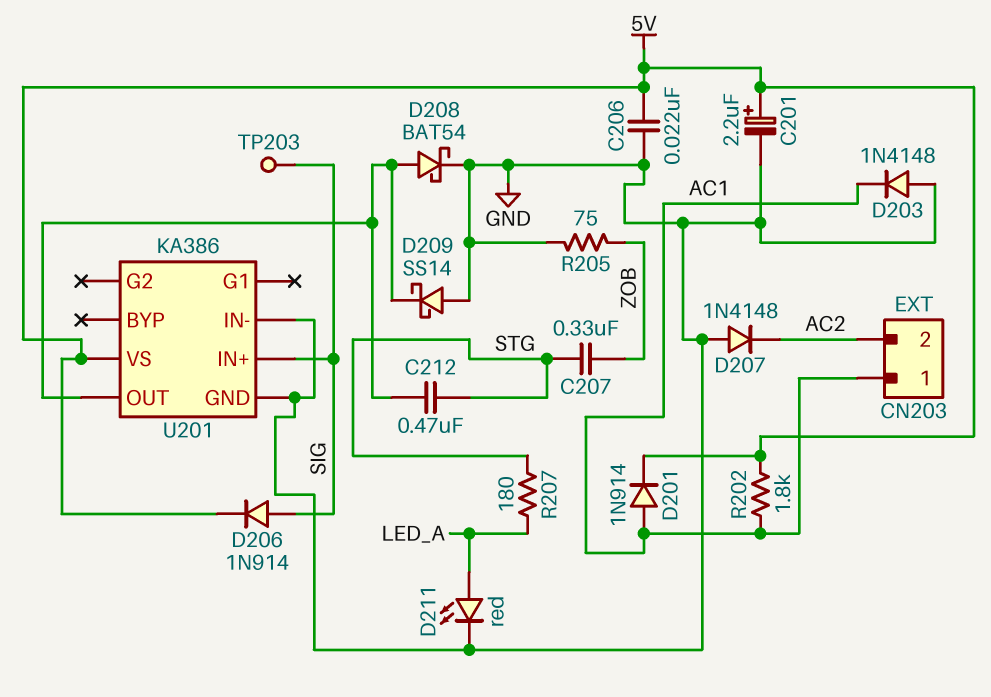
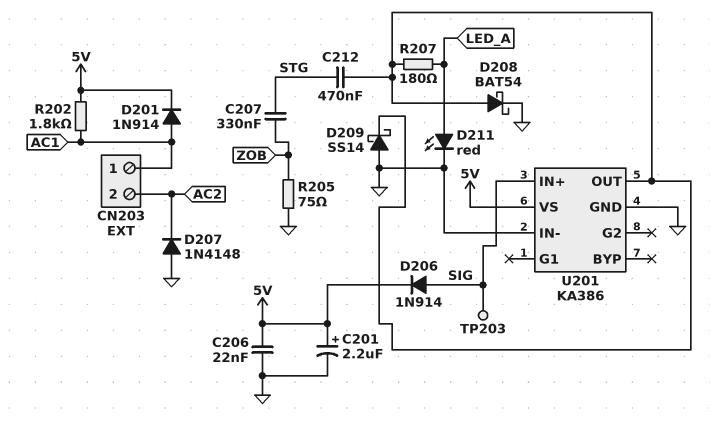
D203: diode 1N4148 (A GND, K AC1) -> none
R207: 180 (LED_A, STG) -> 180 (LED_A, U201/OUT)

